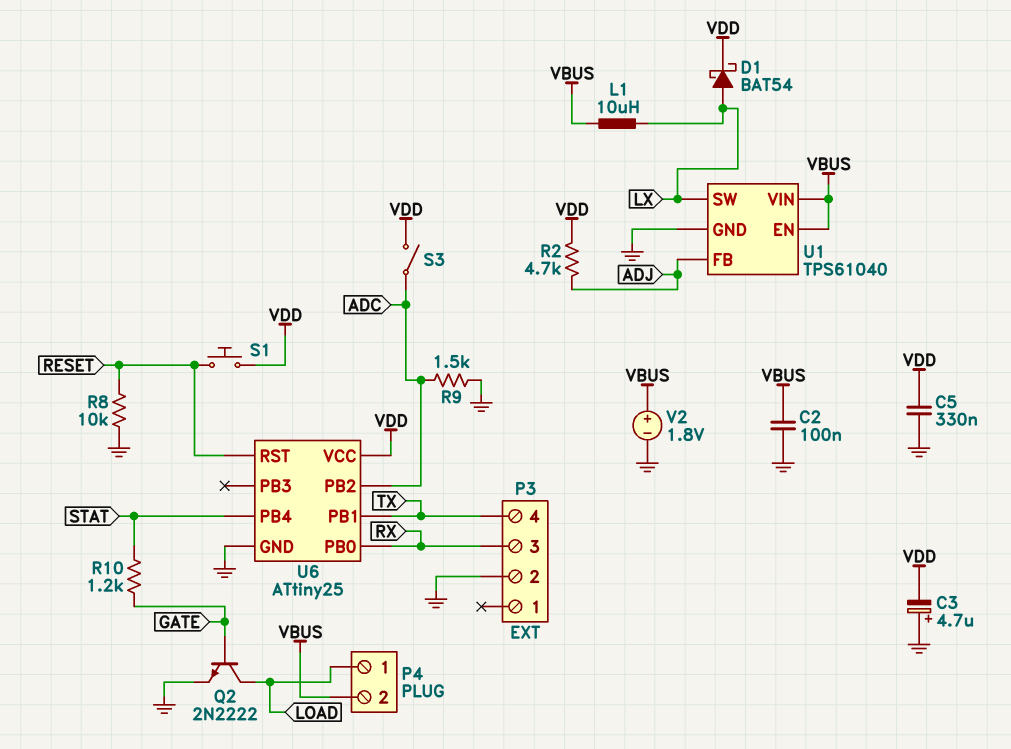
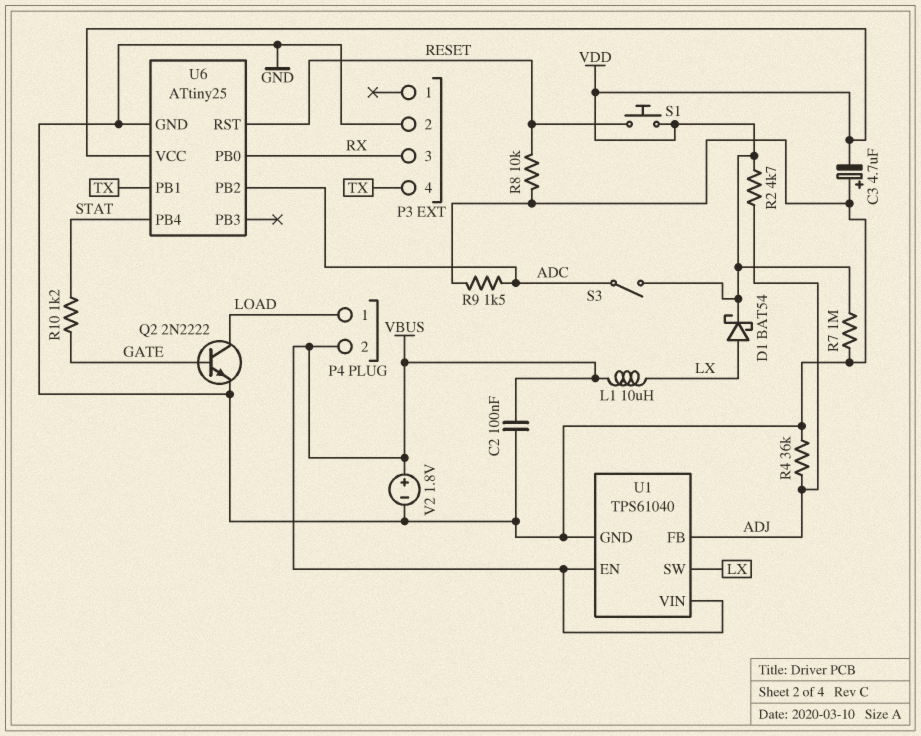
C5: 330nF (GND, VDD) -> none
R4: none -> 36k (ADJ, GND)
R7: none -> 1M (GND, VDD)

